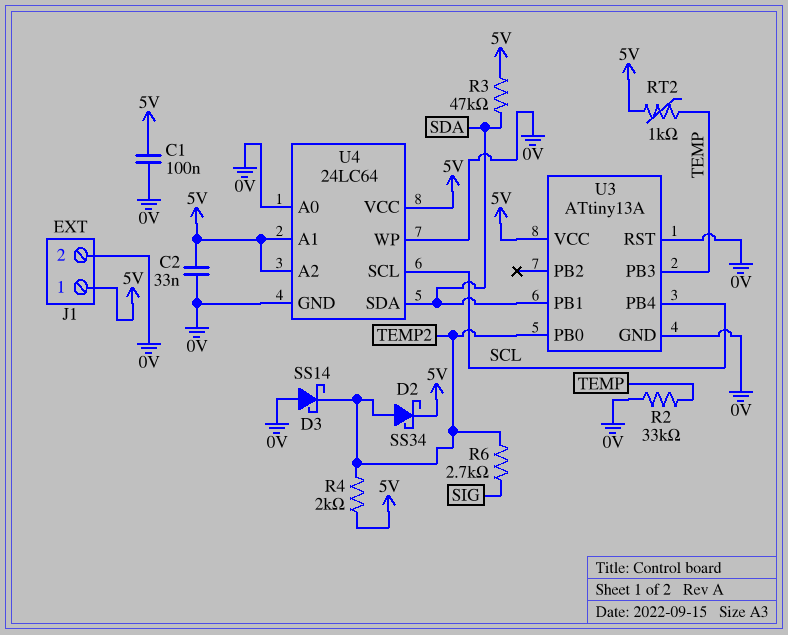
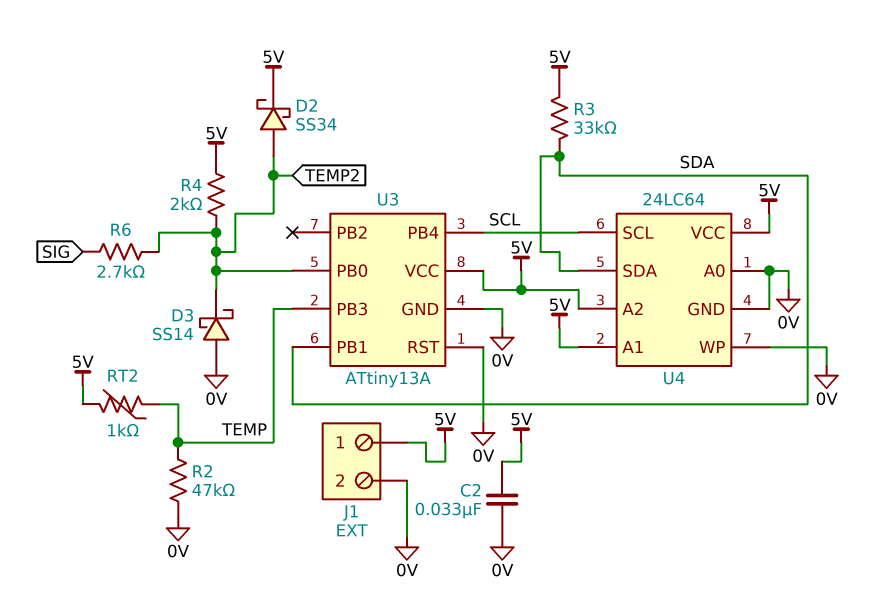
C1: 100nF (0V, 5V) -> none
R2: 33k (0V, TEMP) -> 47k (0V, TEMP)
R3: 47k (5V, SDA) -> 33k (5V, SDA)

